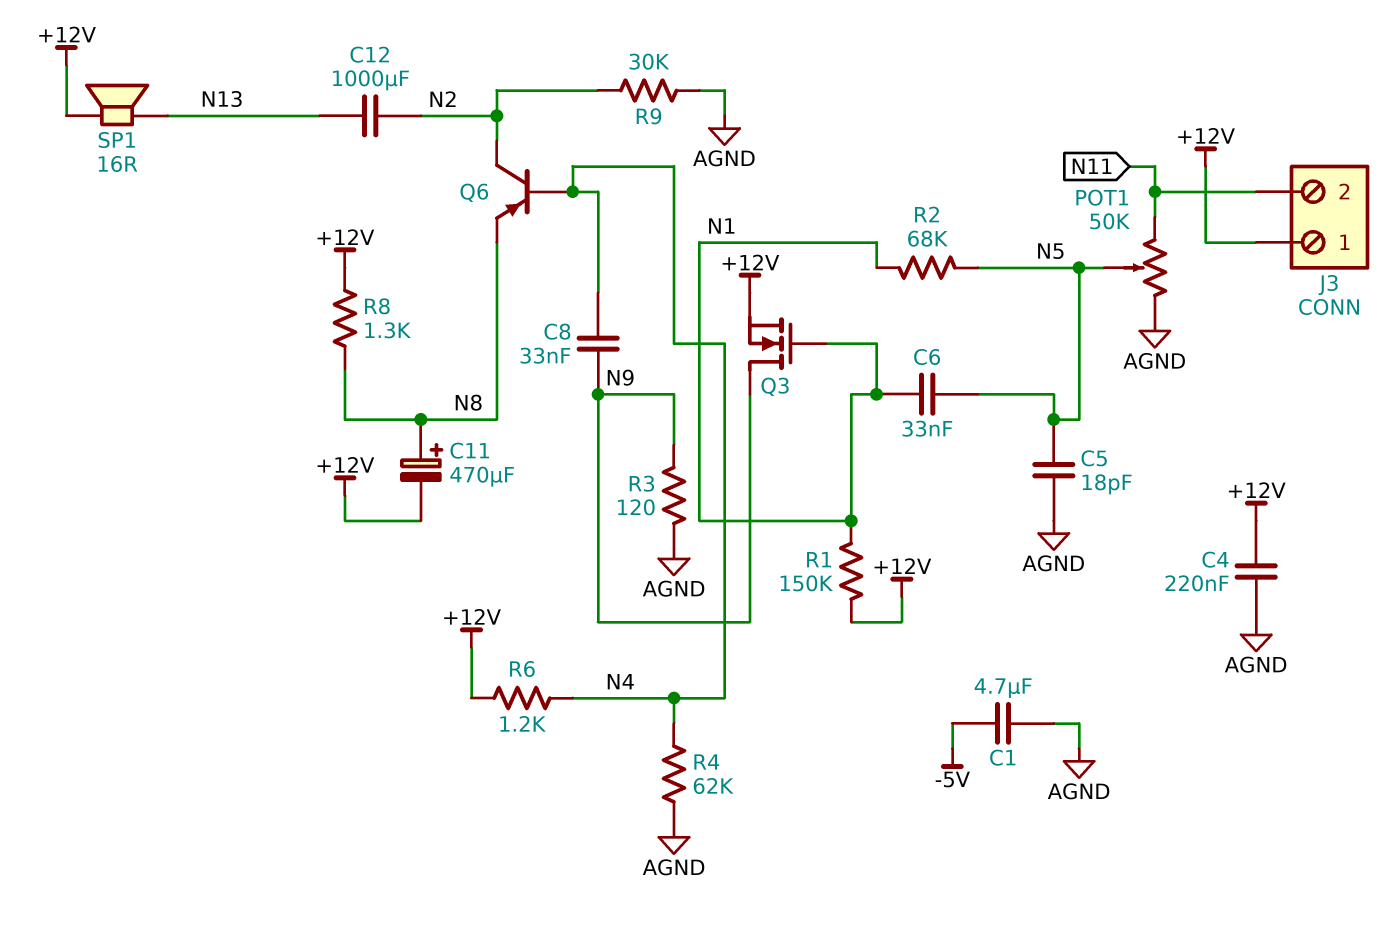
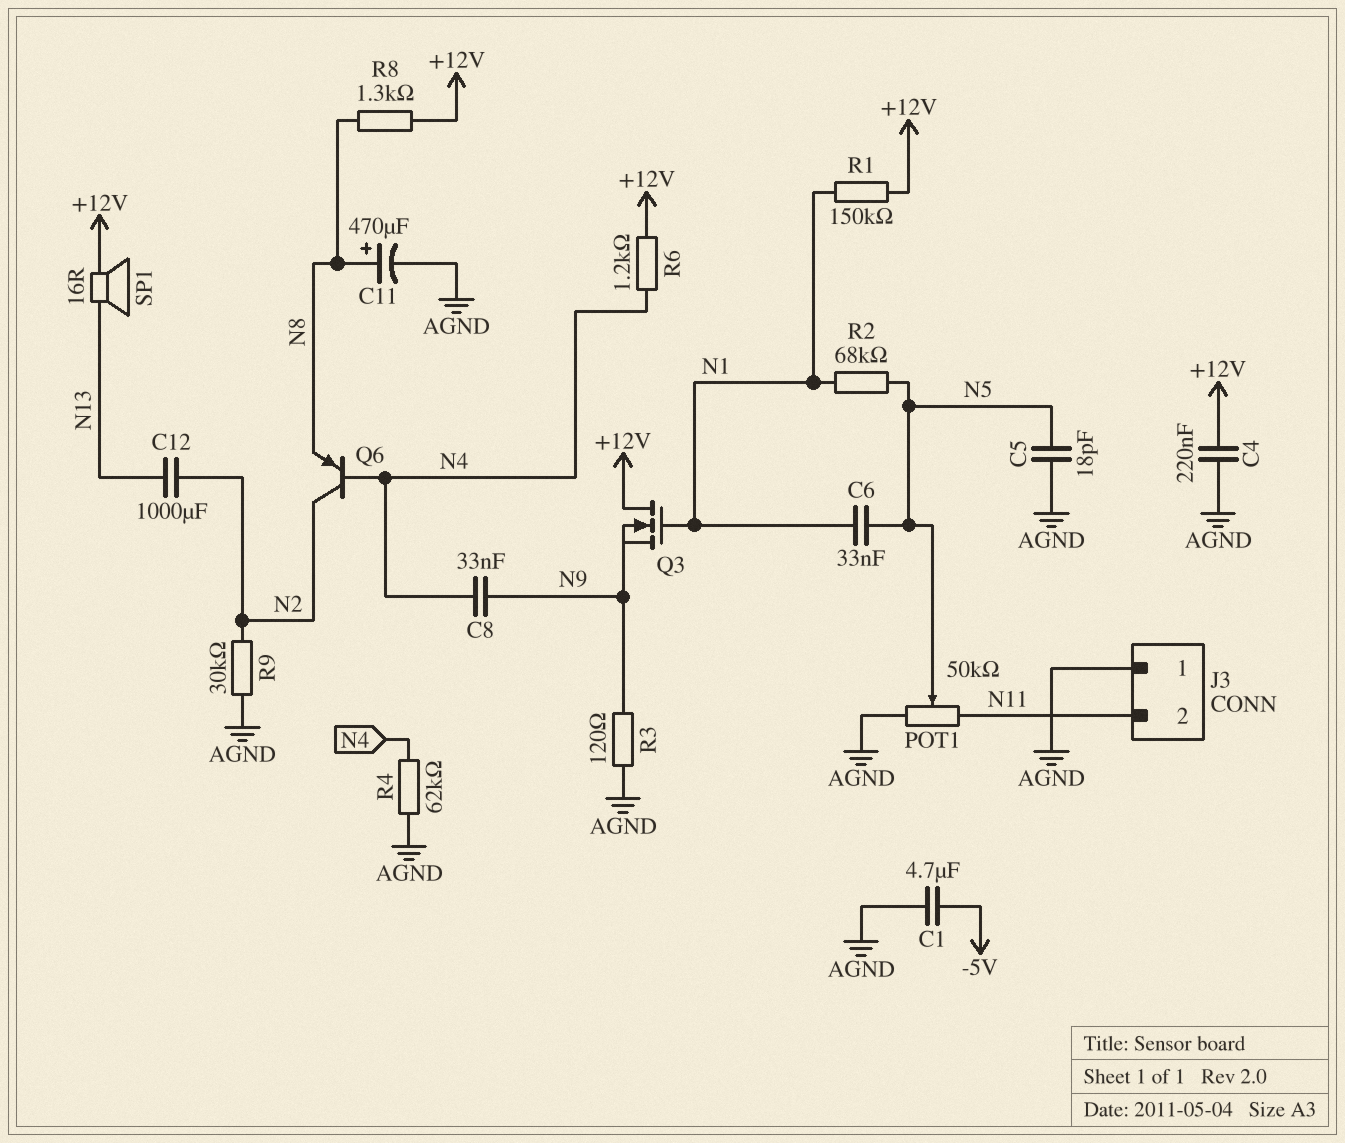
C11: 470uF (plus N8, minus +12V) -> 470uF (plus N8, minus AGND)
J3 pin 1: +12V -> AGND
Q3: NMOS (G N1, D N9, S +12V) -> NMOS (G N1, D +12V, S N9)

